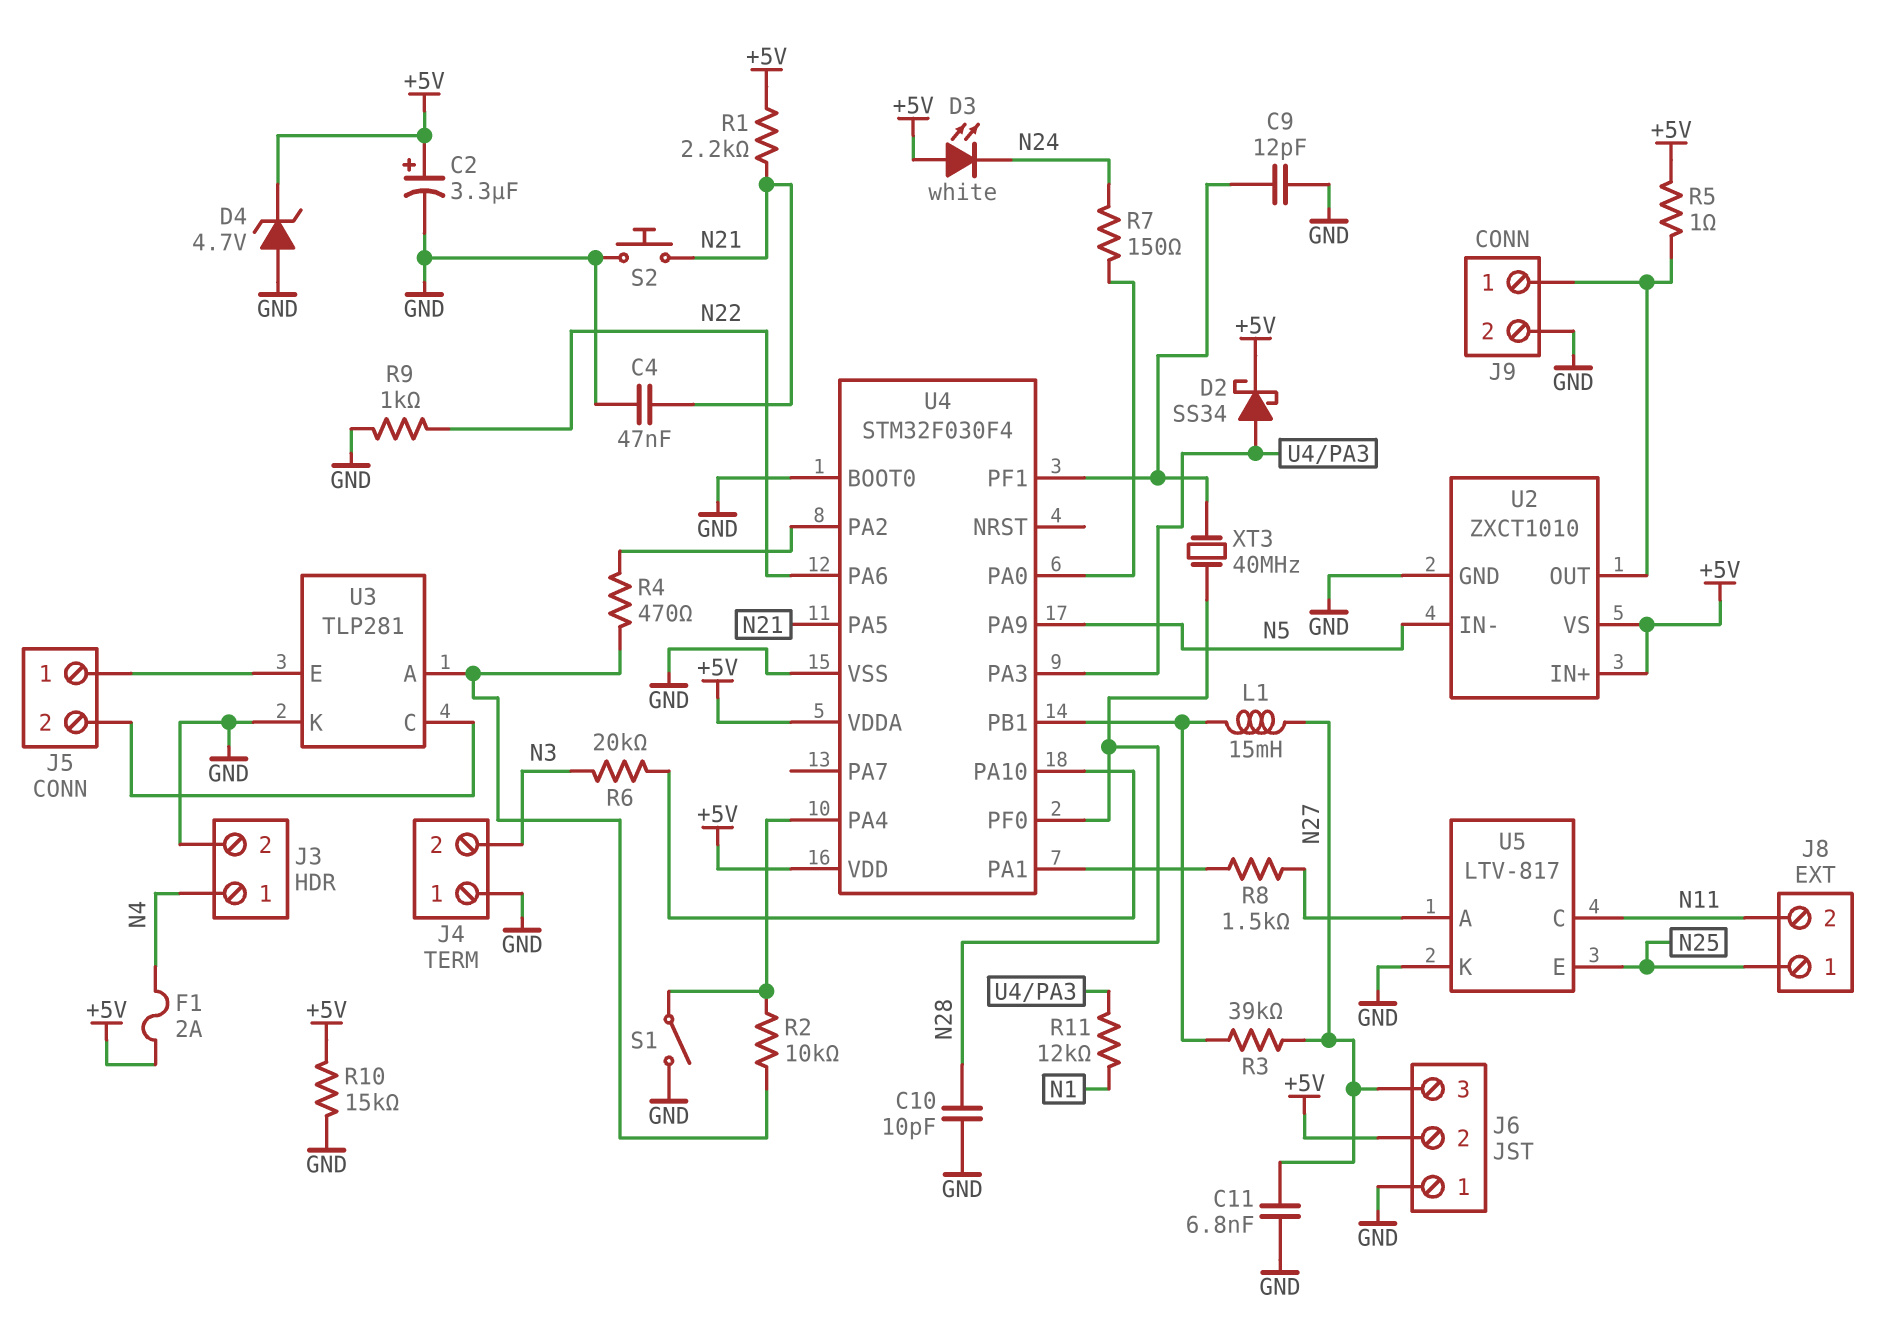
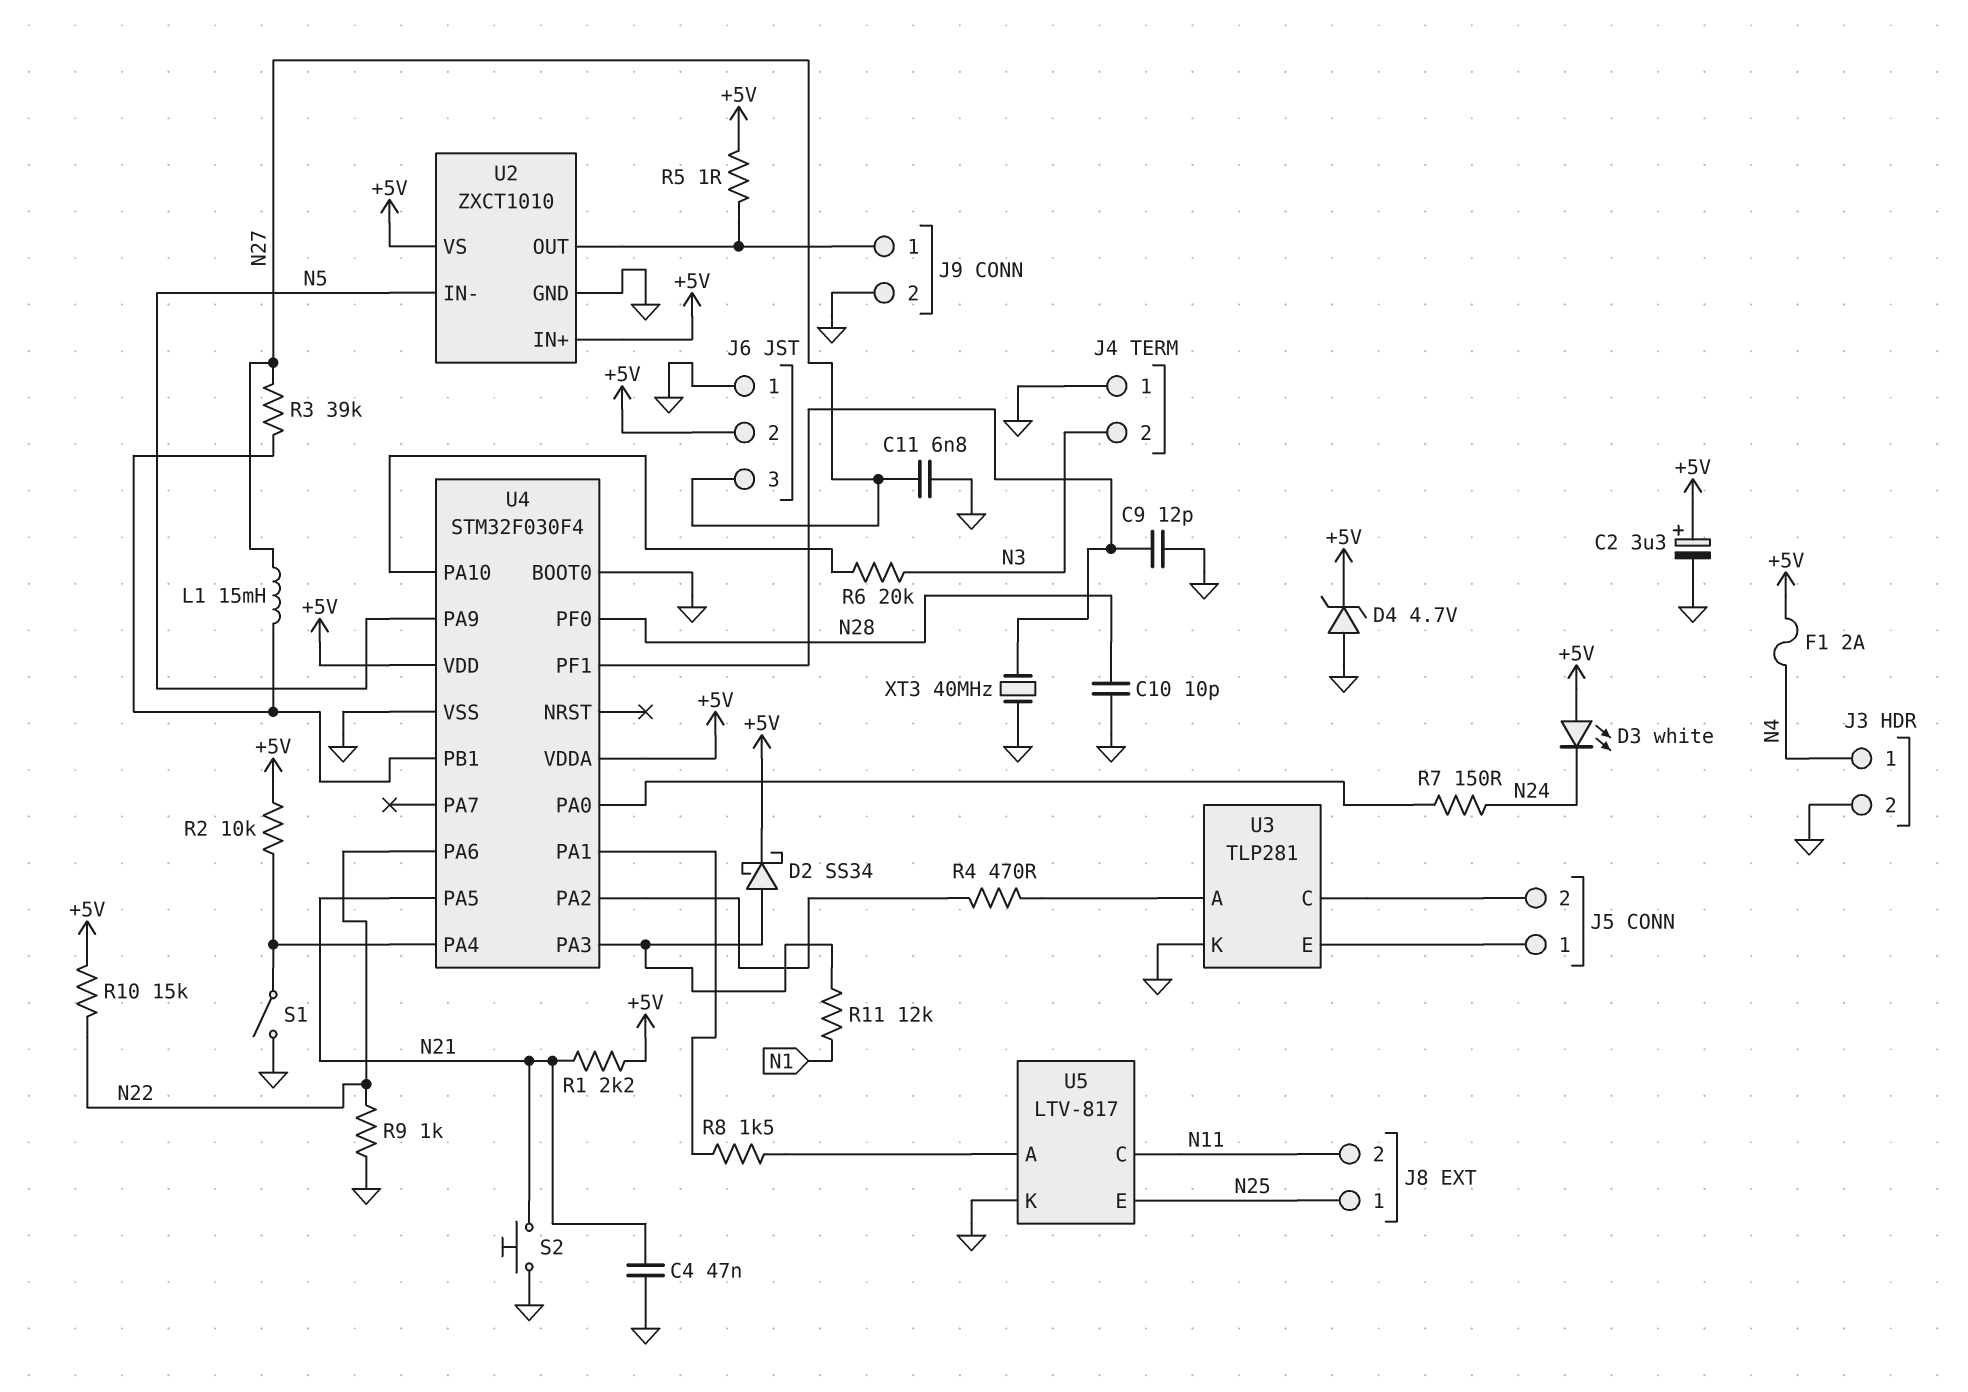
R2: 10k (U3/A, U4/PA4) -> 10k (+5V, U4/PA4)
R10: 15k (+5V, GND) -> 15k (+5V, N22)
XT3: 40MHz (N28, U4/PF1) -> 40MHz (GND, U4/PF1)

